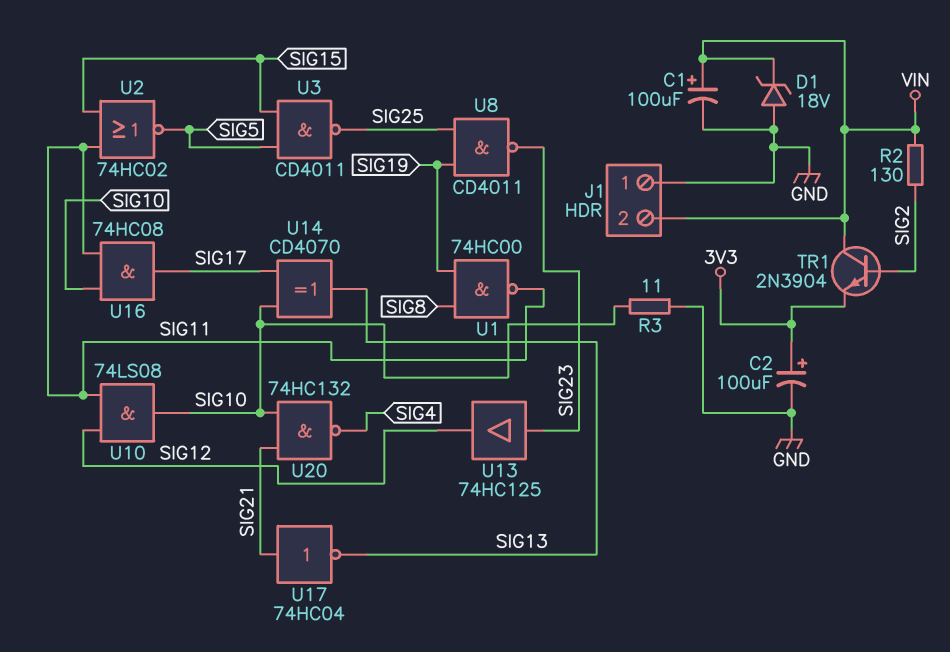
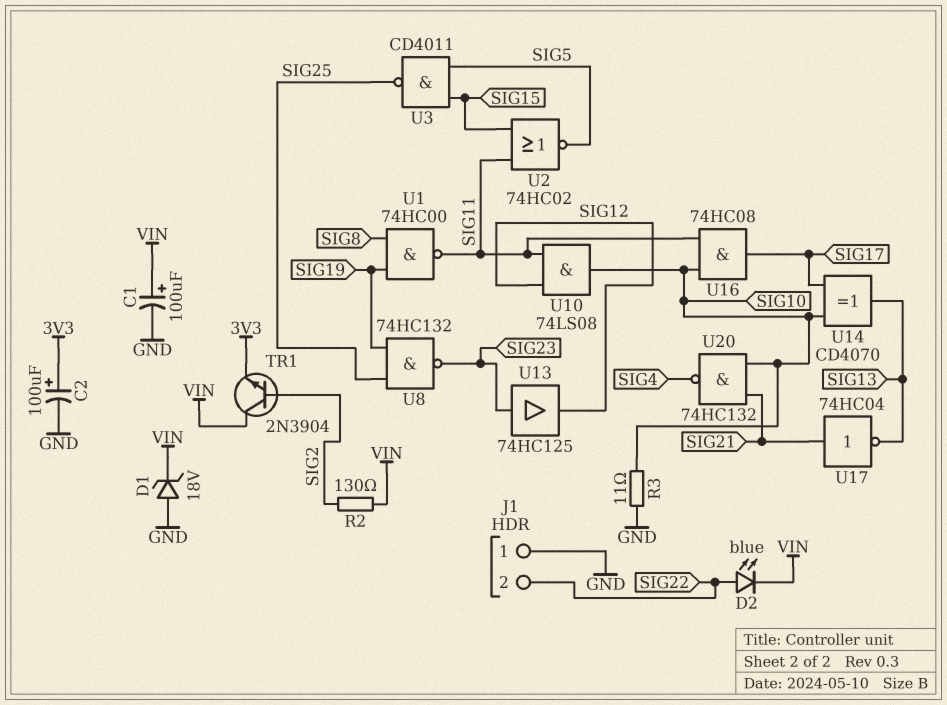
D2: none -> LED blue (A SIG22, K VIN)
J1 pin 2: VIN -> SIG22
U8: NAND CD4011 (in SIG19, in SIG25, out SIG23) -> NAND 74HC132 (in SIG19, in SIG25, out SIG23)

